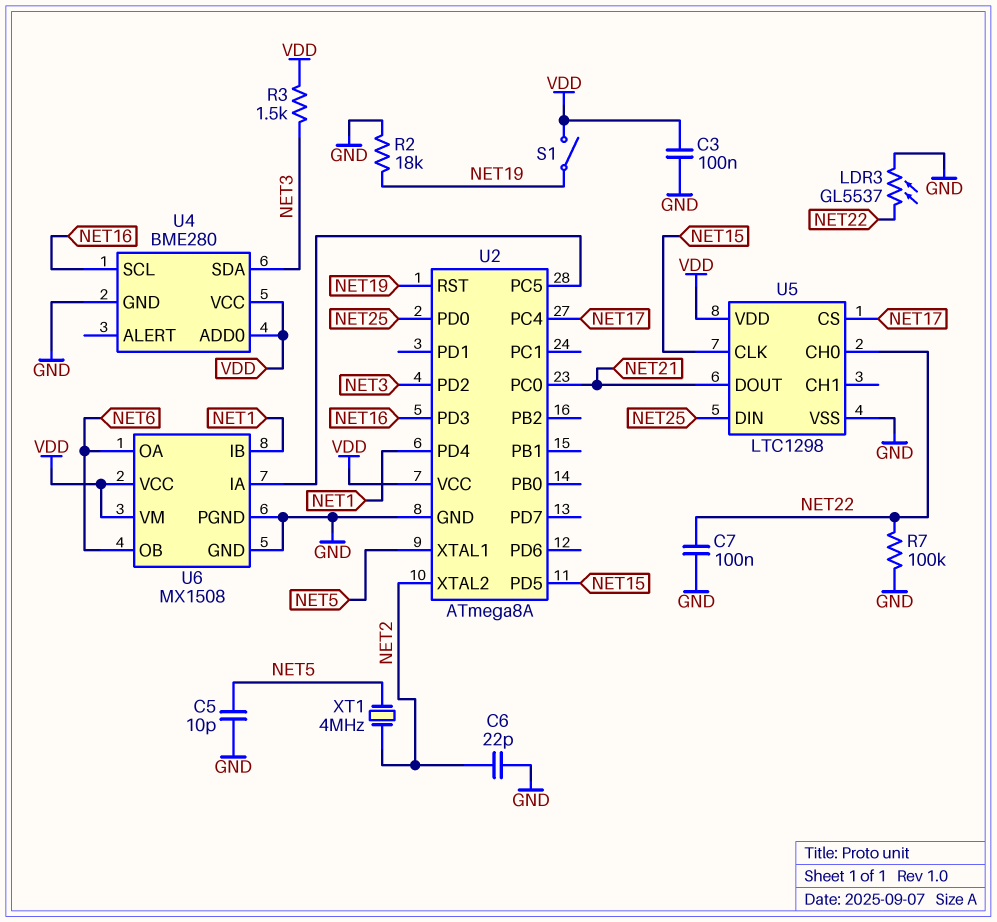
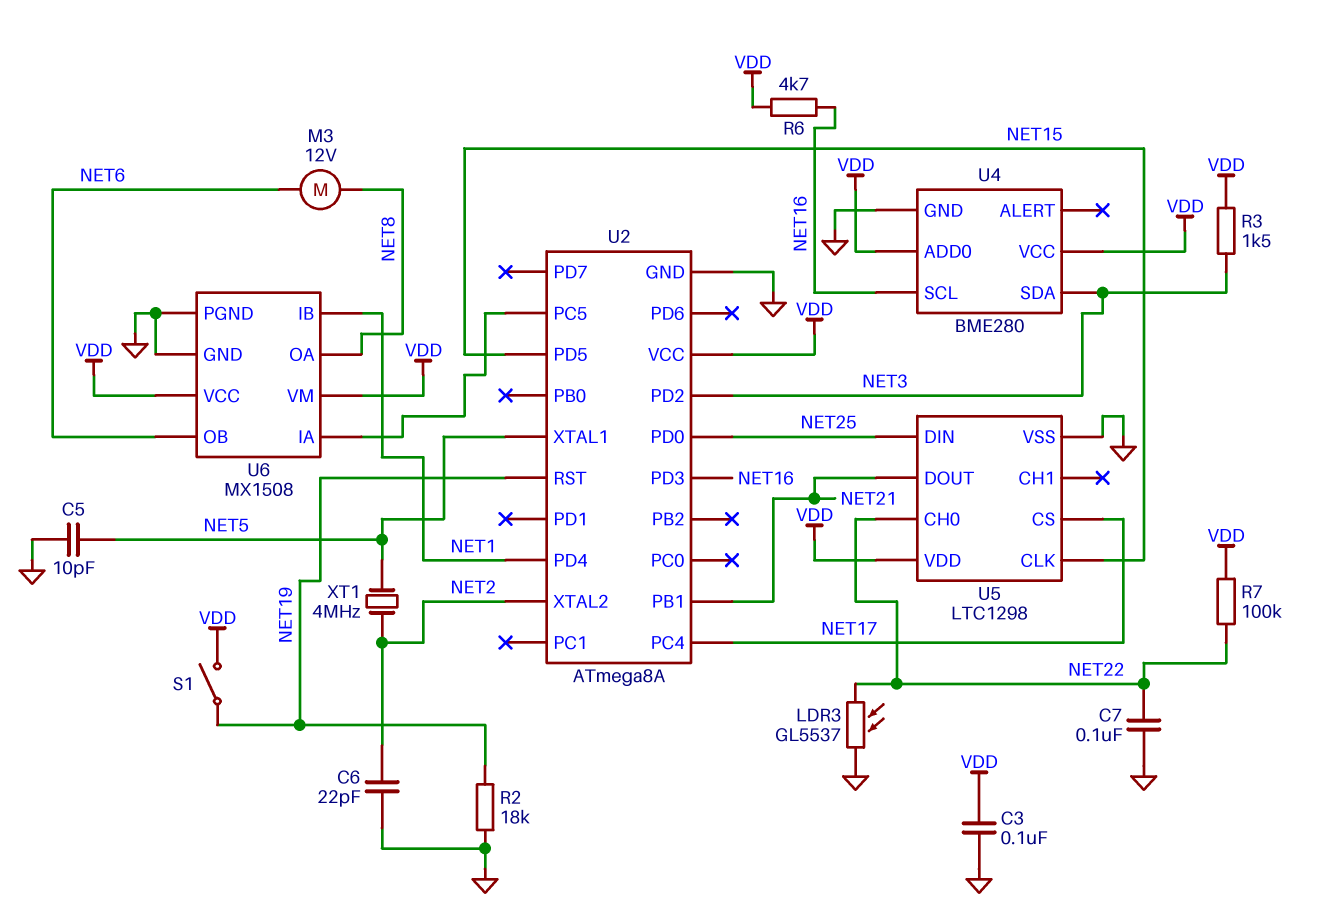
M3: none -> motor 12V (NET6, NET8)
R6: none -> 4.7k (NET16, VDD)
R7: 100k (GND, NET22) -> 100k (NET22, VDD)
U2 pin PB1: none -> NET21
U2 pin PC0: NET21 -> none
U6 pin OA: NET6 -> NET8

